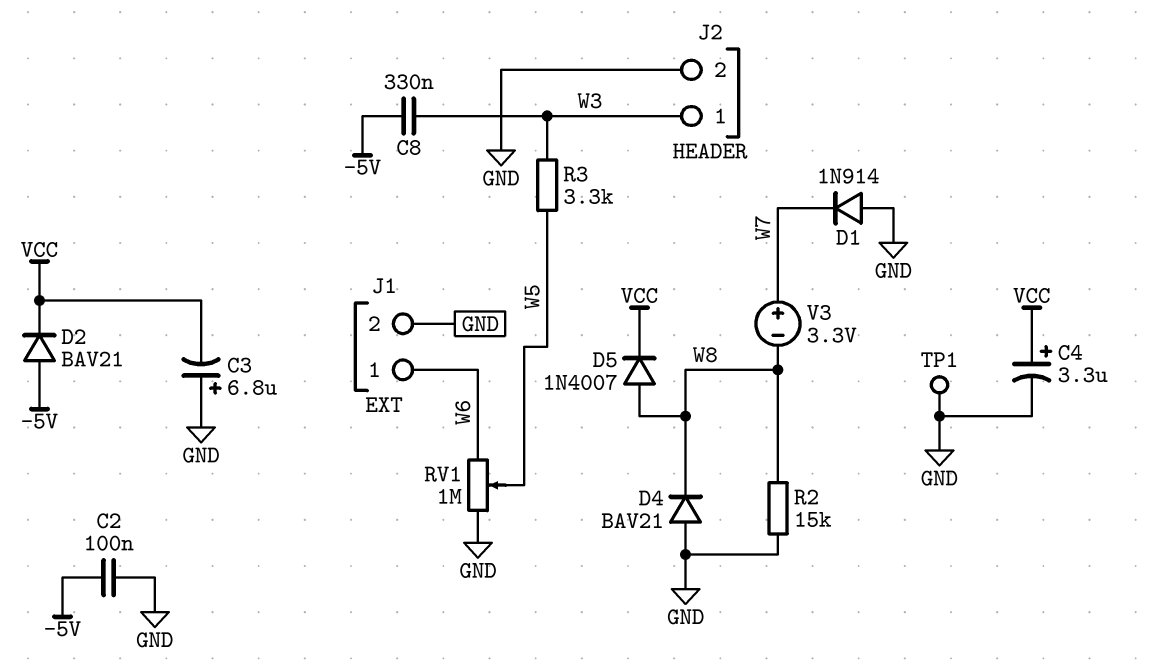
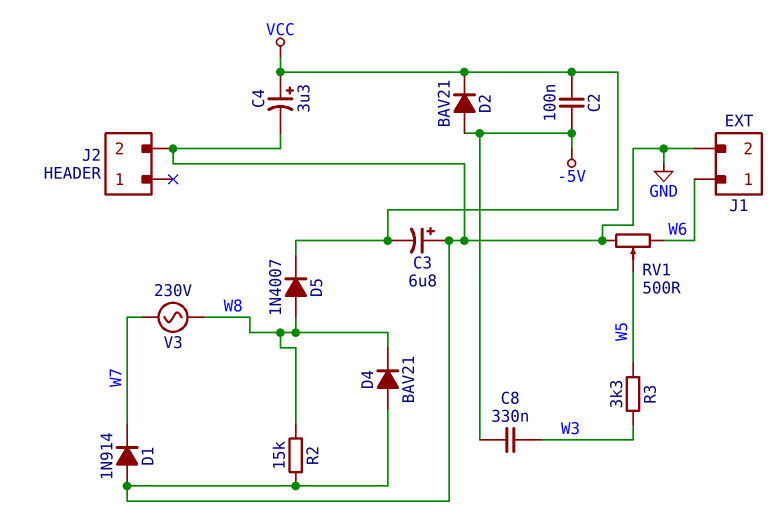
C2: 100nF (-5V, GND) -> 100nF (-5V, VCC)
J2 pin 1: W3 -> none
RV1: 1M (GND, W6, wiper W5) -> 500 (GND, W6, wiper W5)
TP1: test point (GND) -> none
V3: 3.3V (plus W7, minus W8) -> AC 230V (W7, W8)

